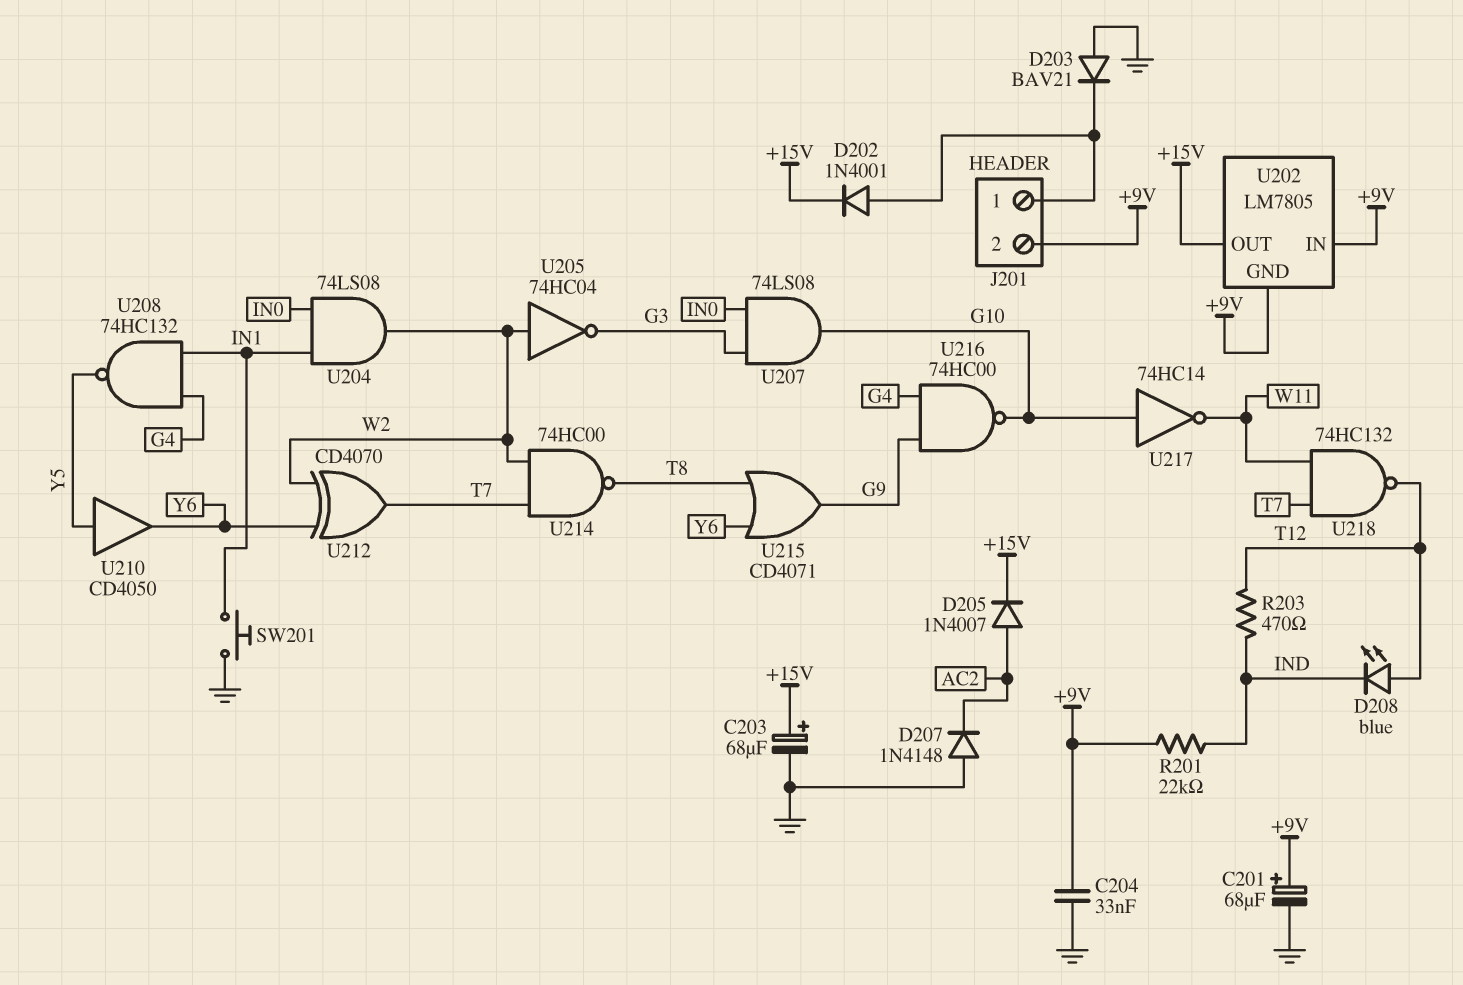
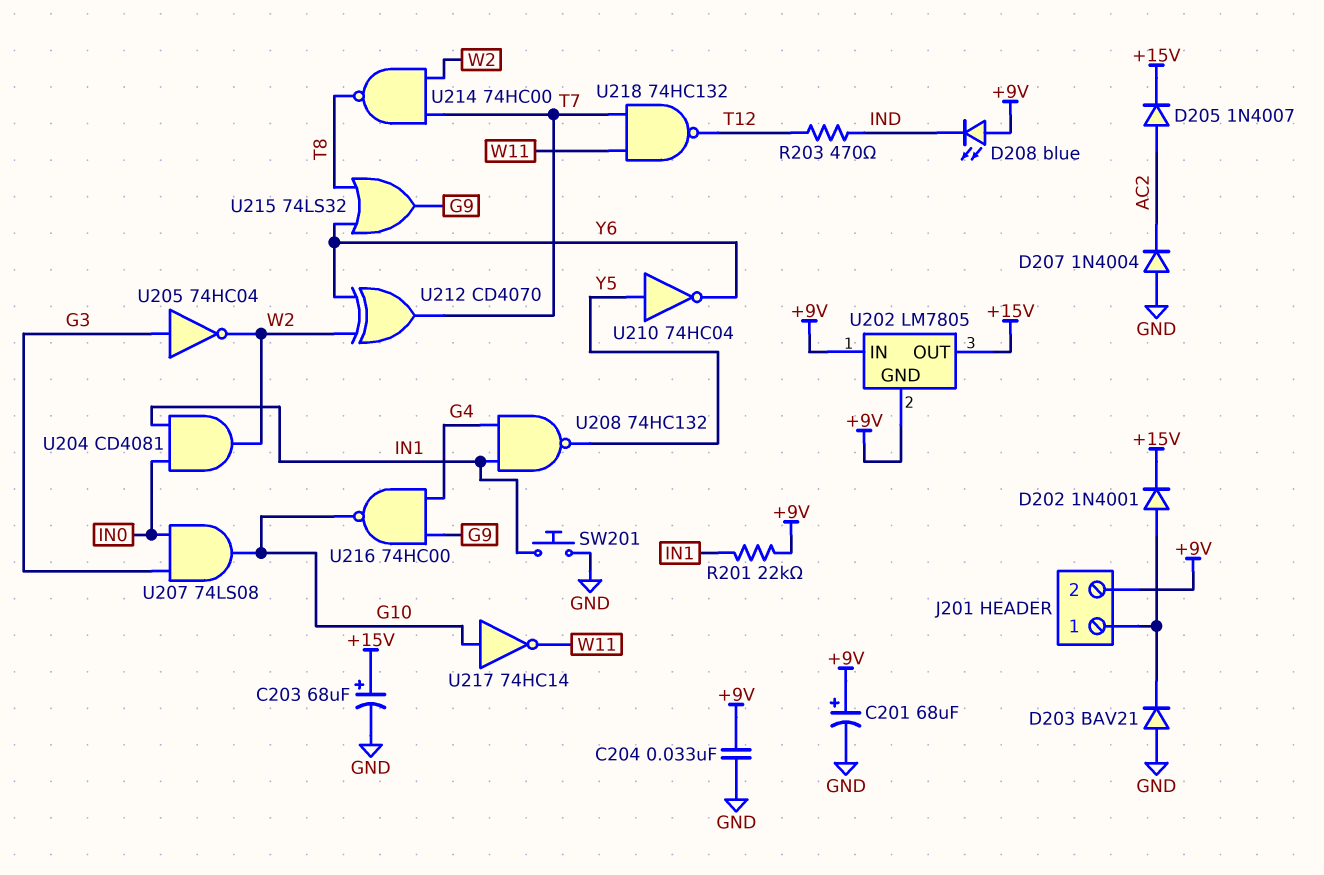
D207: diode 1N4148 (A GND, K AC2) -> diode 1N4004 (A GND, K AC2)
D208: LED blue (A T12, K IND) -> LED blue (A +9V, K IND)
R201: 22k (+9V, IND) -> 22k (+9V, IN1)
U204: AND 74LS08 (in IN0, in IN1, out W2) -> AND CD4081 (in IN0, in IN1, out W2)
U205: NOT 74HC04 (in W2, out G3) -> NOT 74HC04 (in G3, out W2)
U210: buffer CD4050 (in Y5, out Y6) -> NOT 74HC04 (in Y5, out Y6)
U215: OR CD4071 (in T8, in Y6, out G9) -> OR 74LS32 (in T8, in Y6, out G9)

